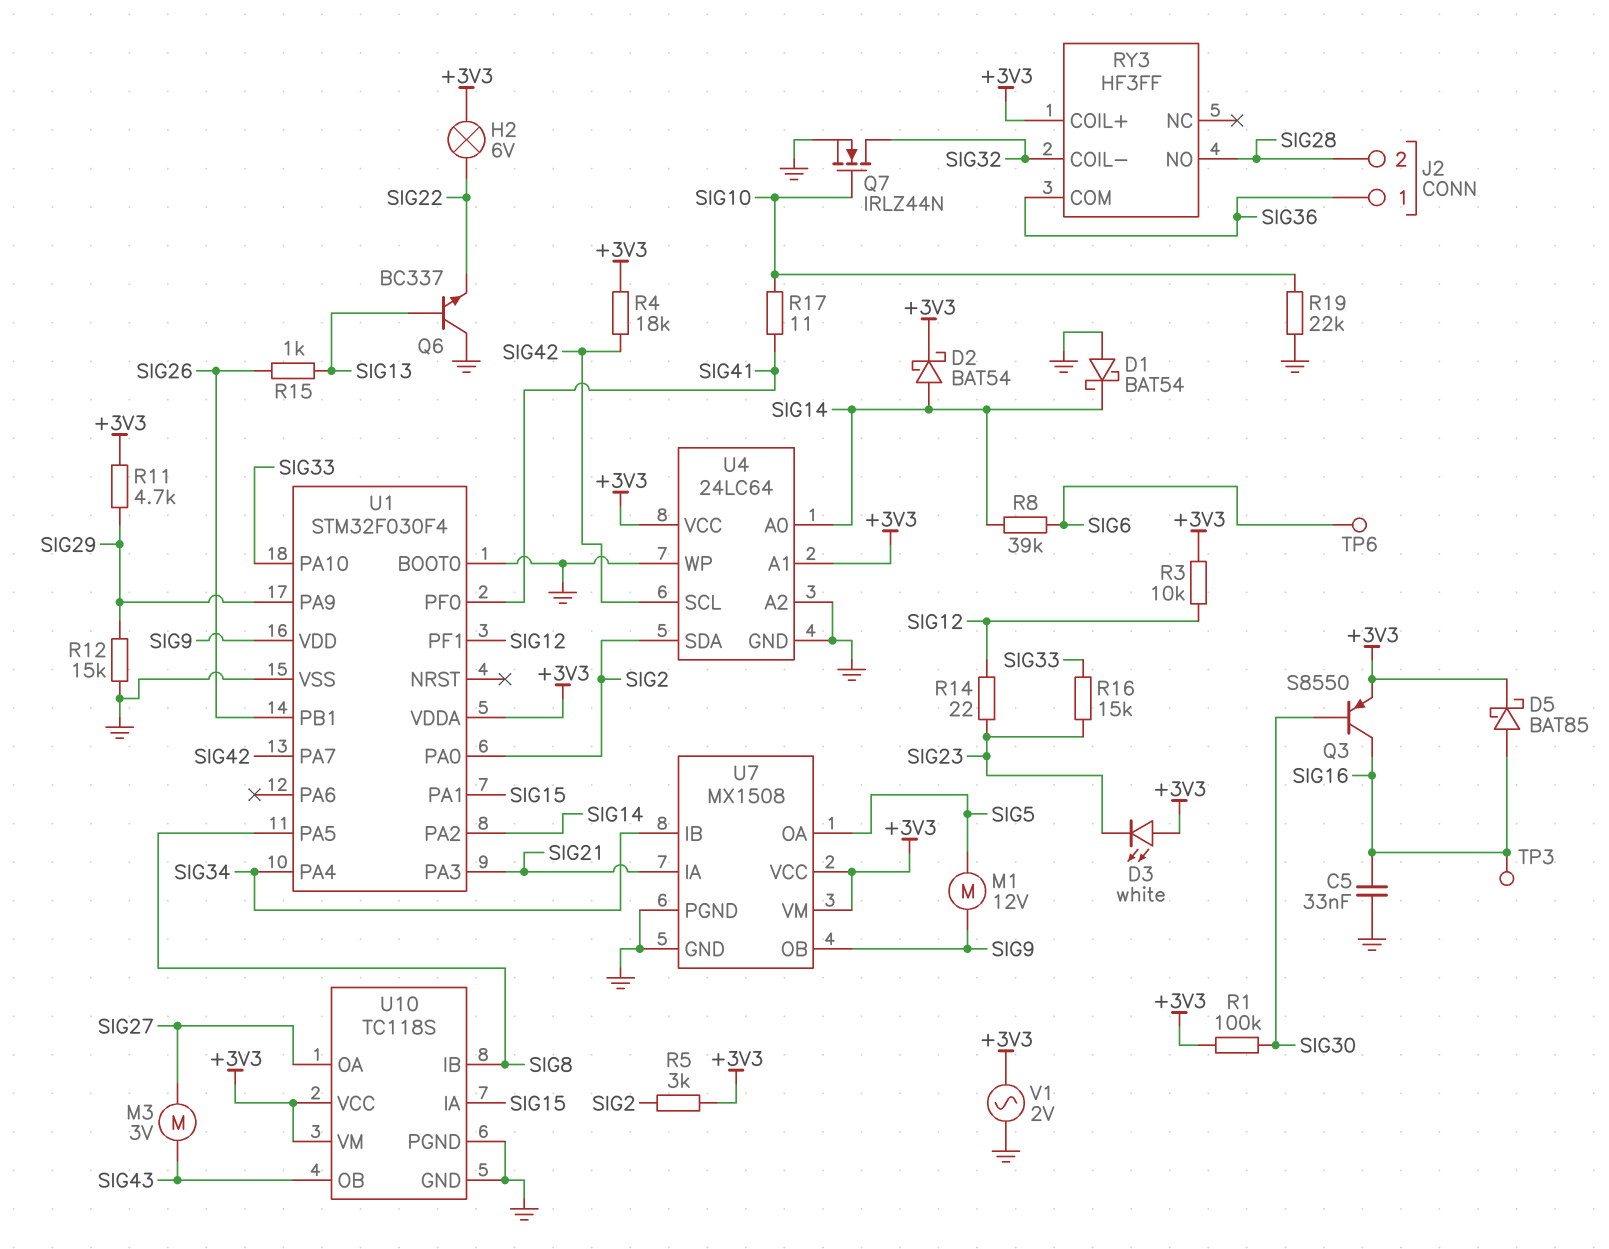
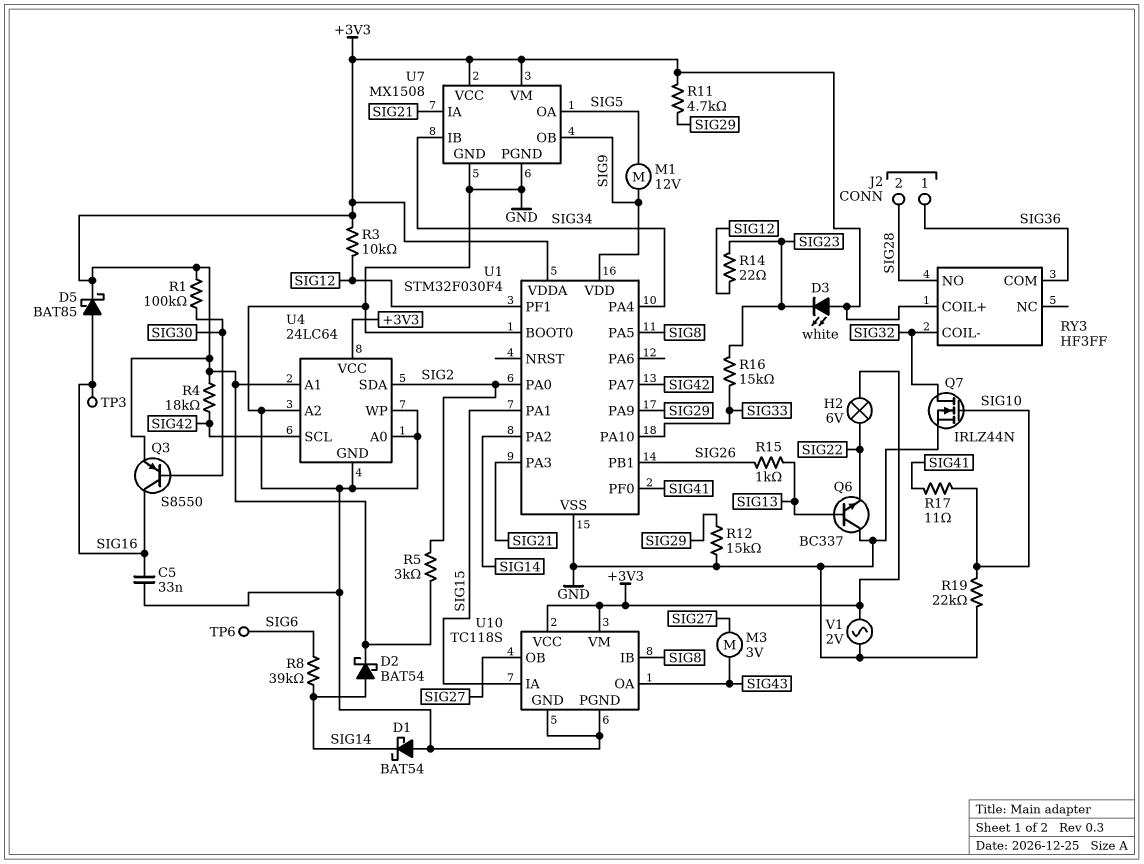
U4 pin A0: SIG14 -> GND
U10 pin OA: SIG27 -> SIG43
U10 pin OB: SIG43 -> SIG27

